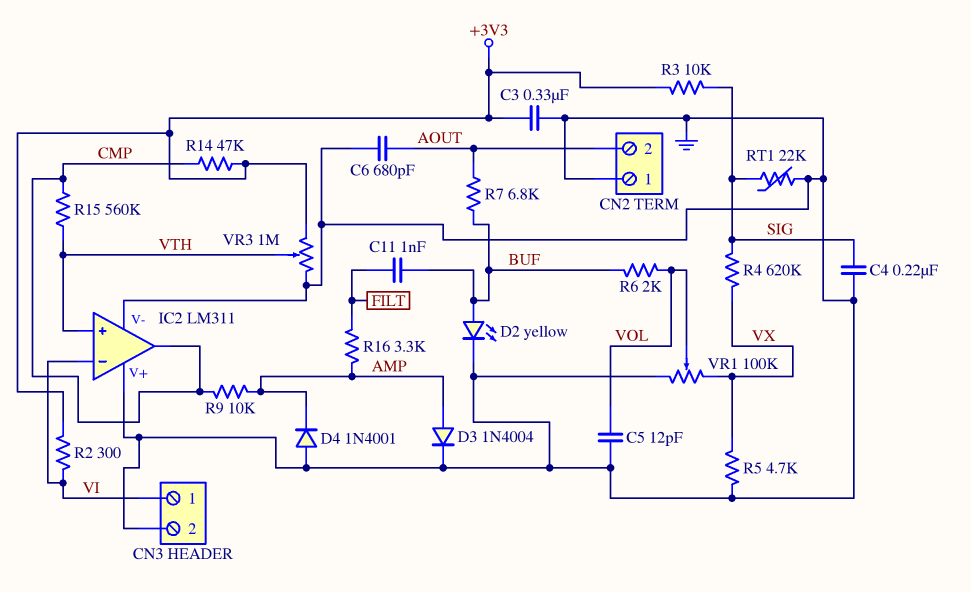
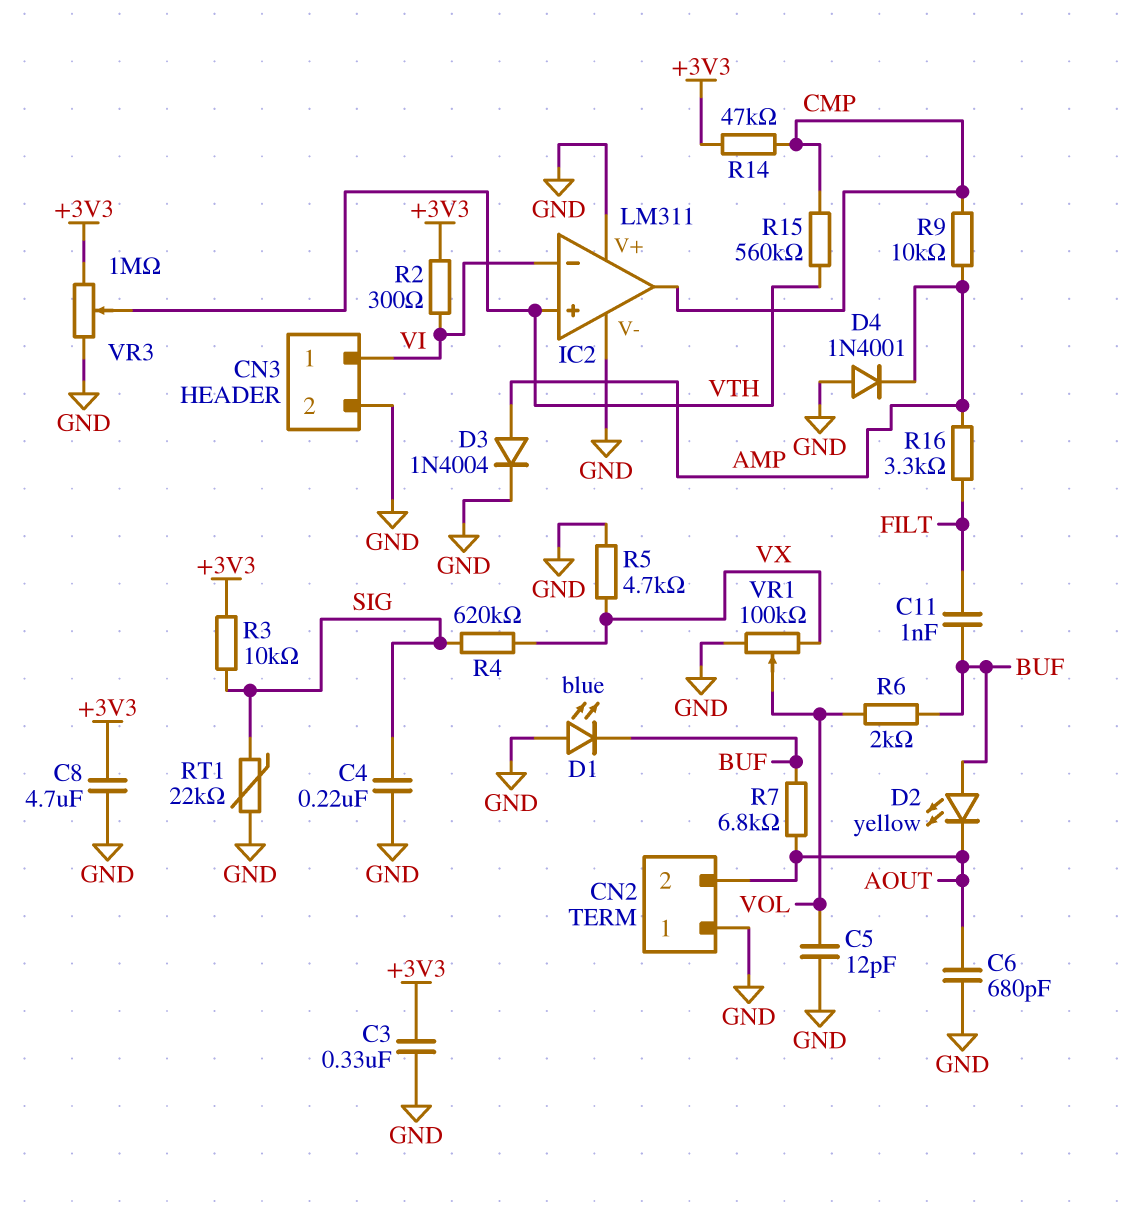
C8: none -> 4.7uF (+3V3, GND)
D1: none -> LED blue (A GND, K BUF)
D2: LED yellow (A BUF, K GND) -> LED yellow (A BUF, K AOUT)

